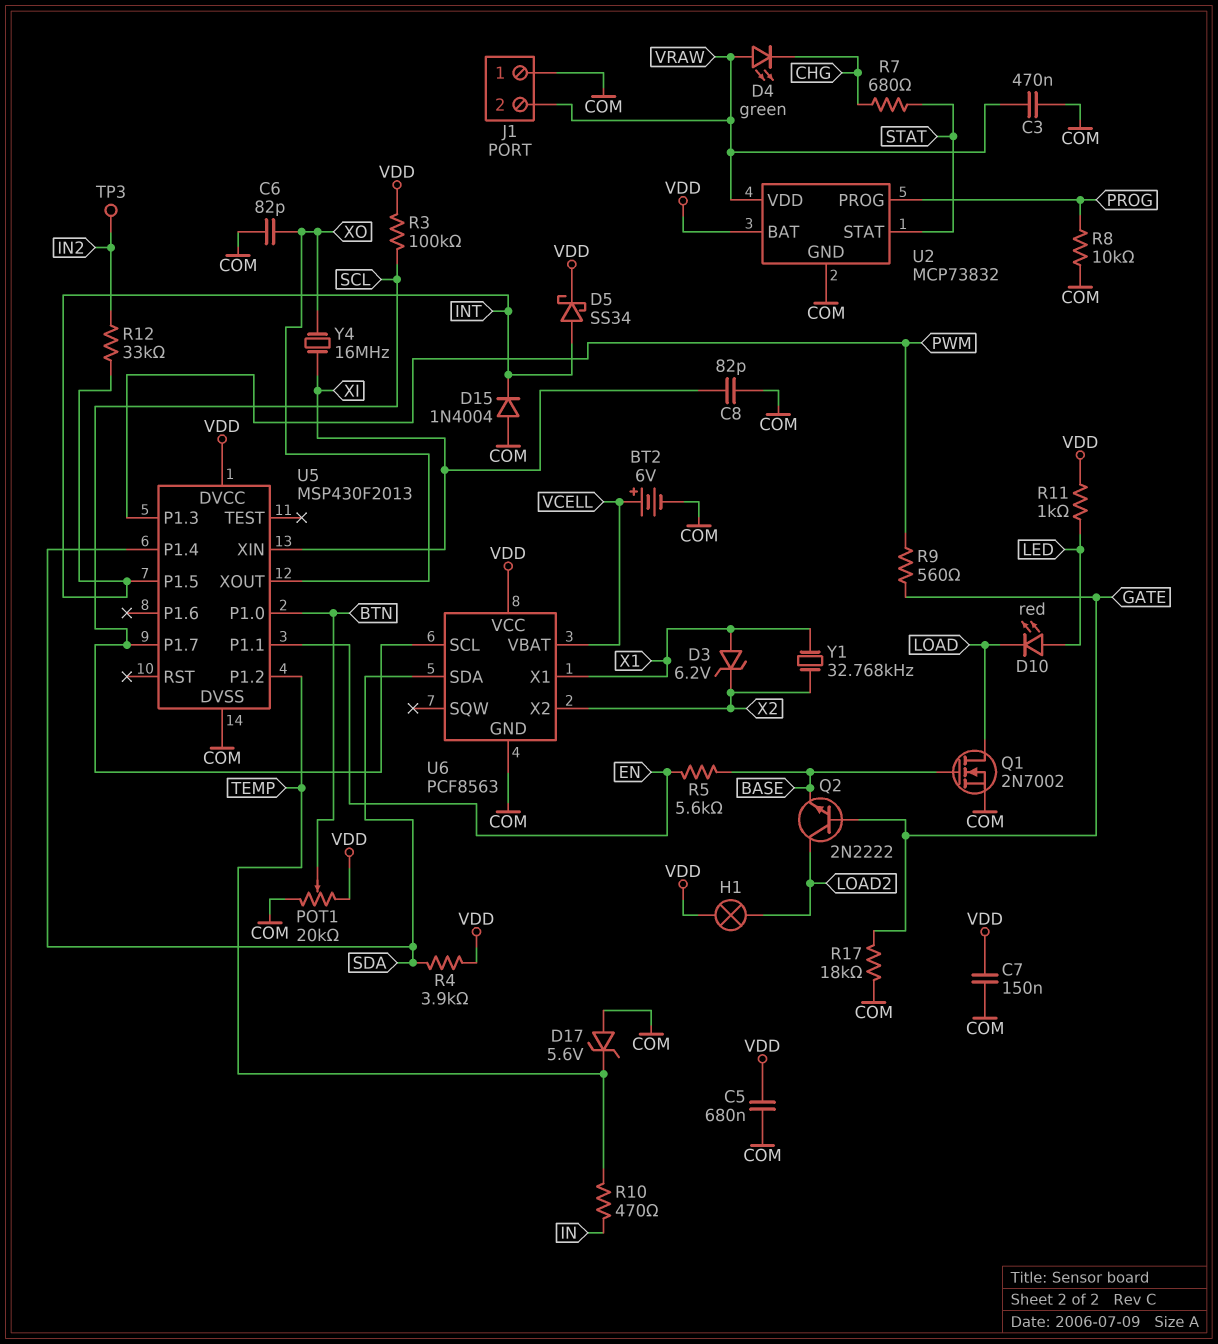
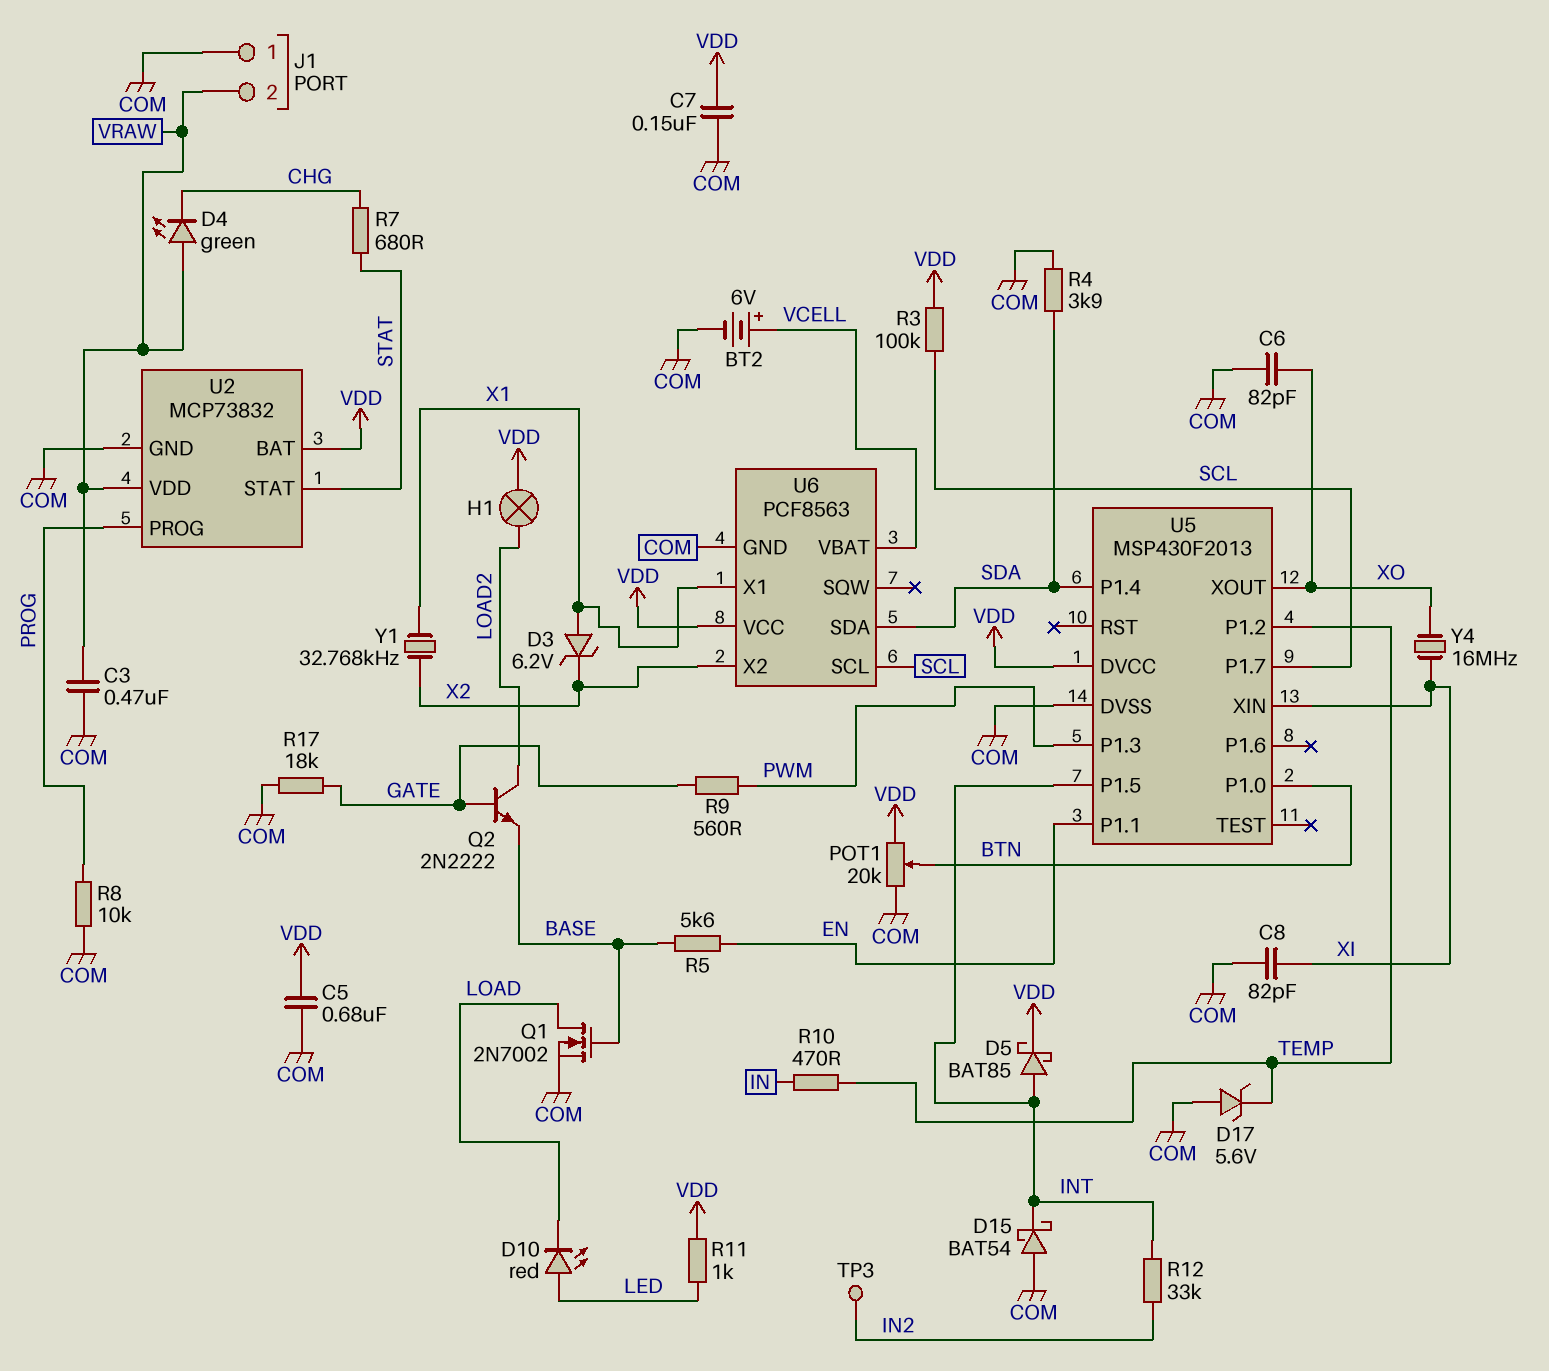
D5: schottky SS34 (A INT, K VDD) -> schottky BAT85 (A INT, K VDD)
D15: diode 1N4004 (A COM, K INT) -> schottky BAT54 (A COM, K INT)
R4: 3.9k (SDA, VDD) -> 3.9k (COM, SDA)

